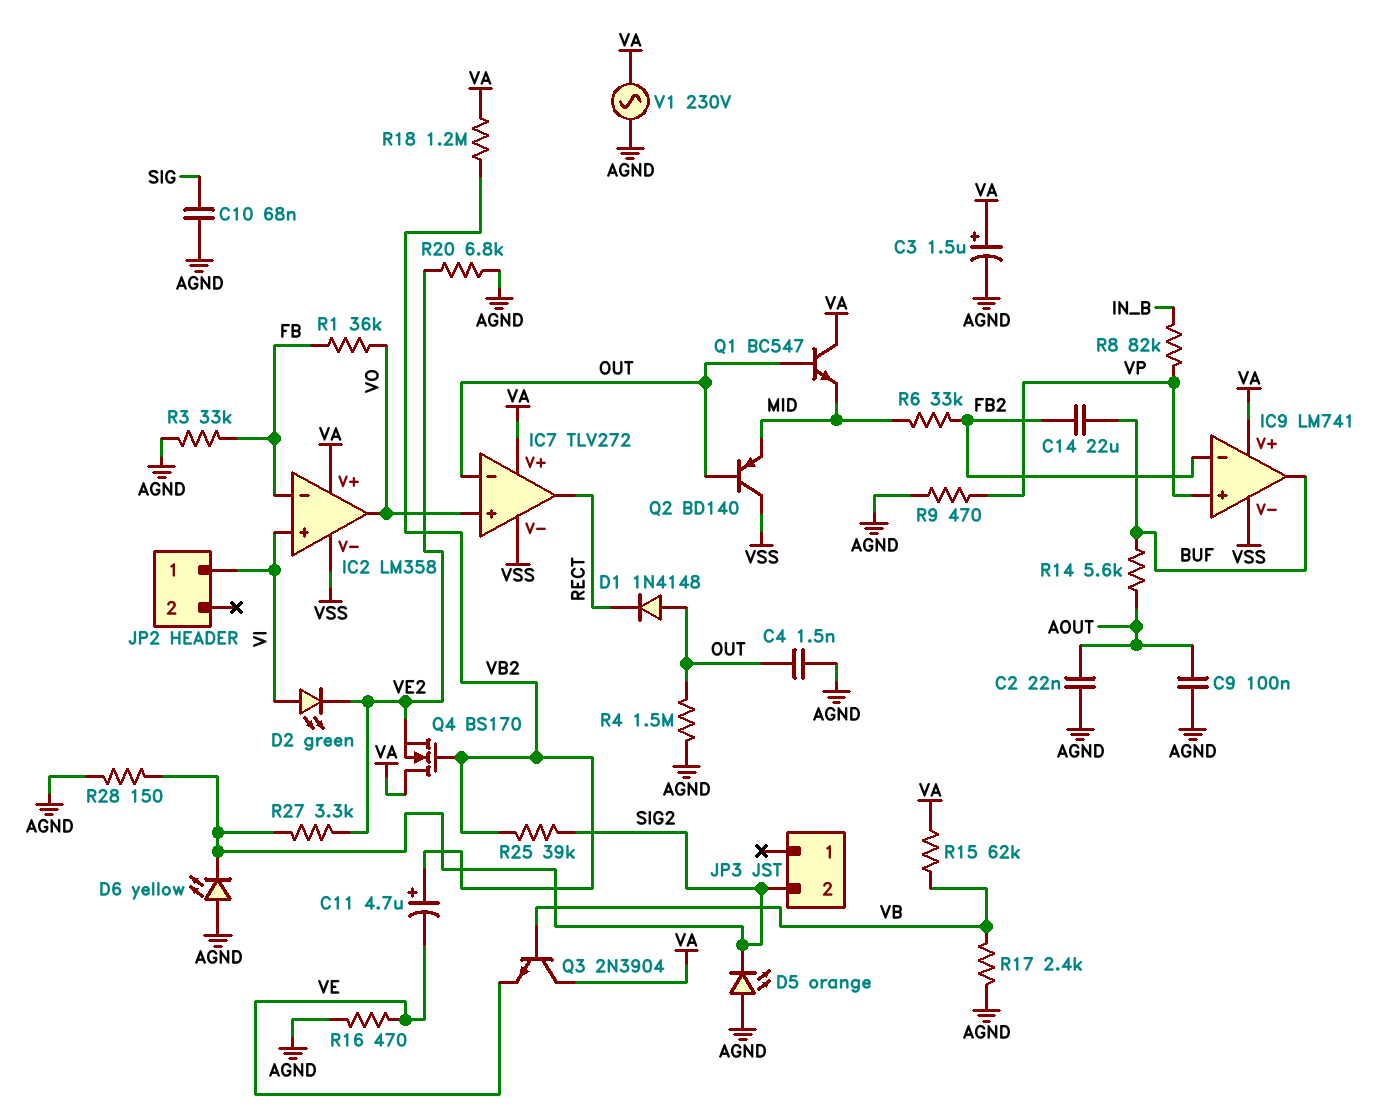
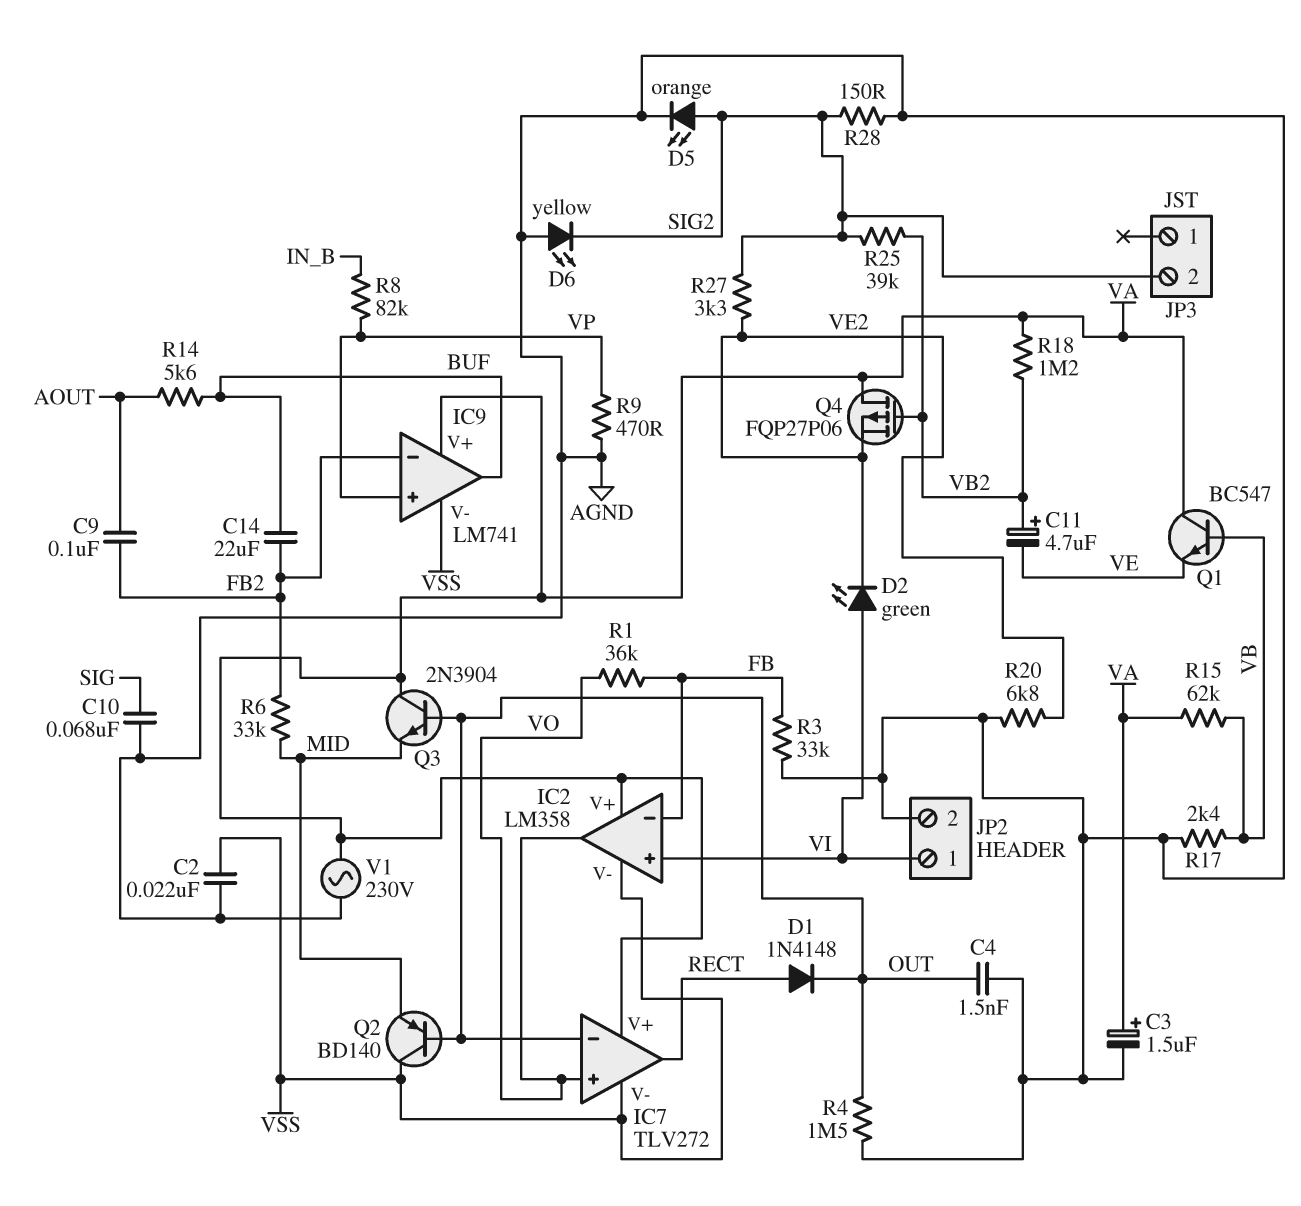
C2: 22nF (AGND, AOUT) -> 22nF (AGND, VSS)
C9: 100nF (AGND, AOUT) -> 100nF (AOUT, FB2)
D1: diode 1N4148 (A OUT, K RECT) -> diode 1N4148 (A RECT, K OUT)
D5: LED orange (A AGND, K SIG2) -> LED orange (A SIG2, K AGND)
JP2 pin 2: none -> AGND
Q1: NPN BC547 (B OUT, C VA, E MID) -> NPN BC547 (B VB, C VA, E VE)
Q3: NPN 2N3904 (B VB, C VA, E VE) -> NPN 2N3904 (B OUT, C VA, E MID)
Q4: NMOS BS170 (G VB2, D VA, S VE2) -> PMOS FQP27P06 (G VB2, D VA, S VE2)
R16: 470 (AGND, VE) -> none

